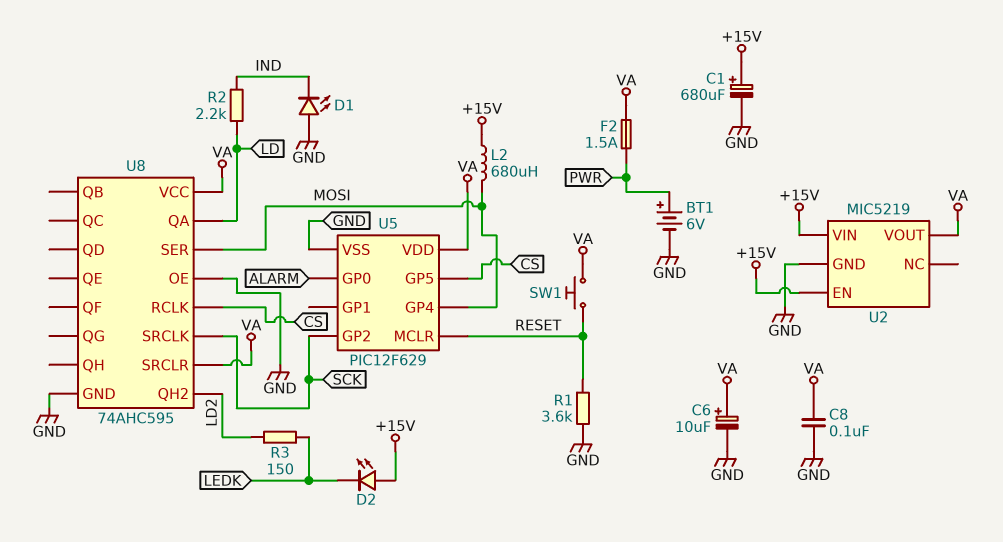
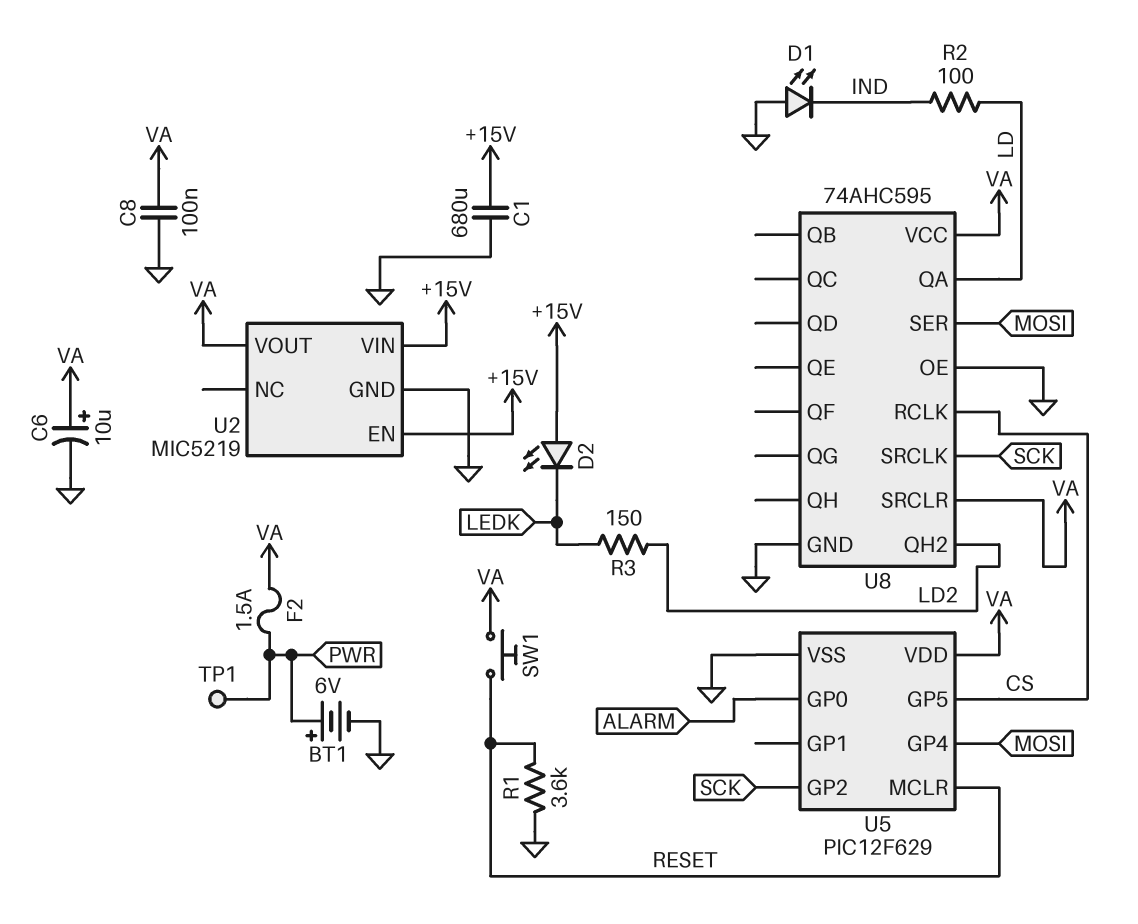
C1: 680uF (plus +15V, minus GND) -> 680uF (+15V, GND)
L2: 680uH (+15V, MOSI) -> none
R2: 2.2k (IND, LD) -> 100 (IND, LD)
TP1: none -> test point (PWR)

